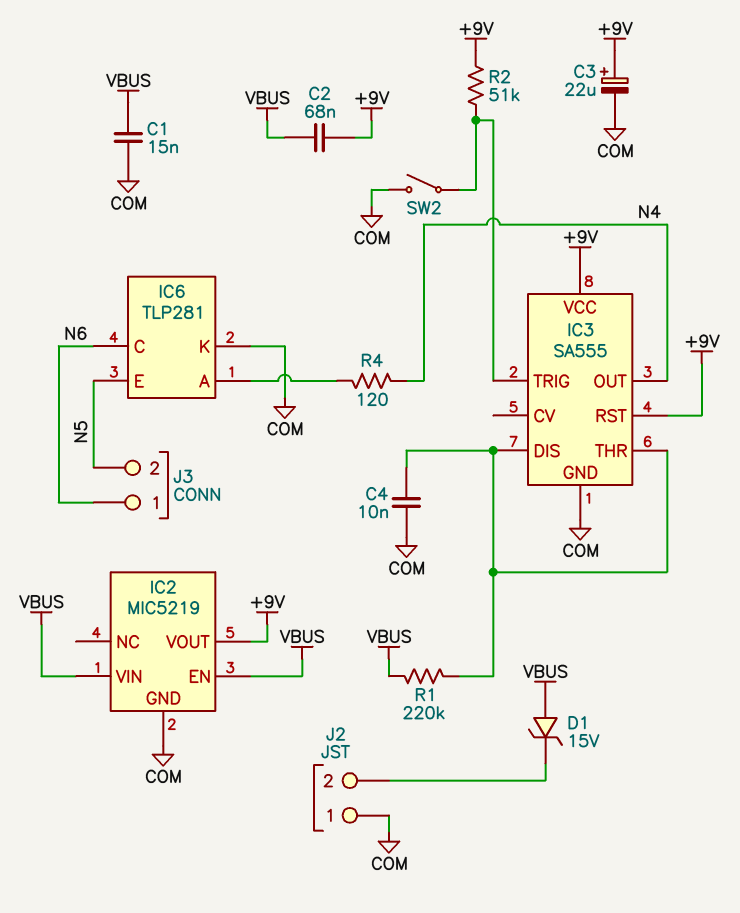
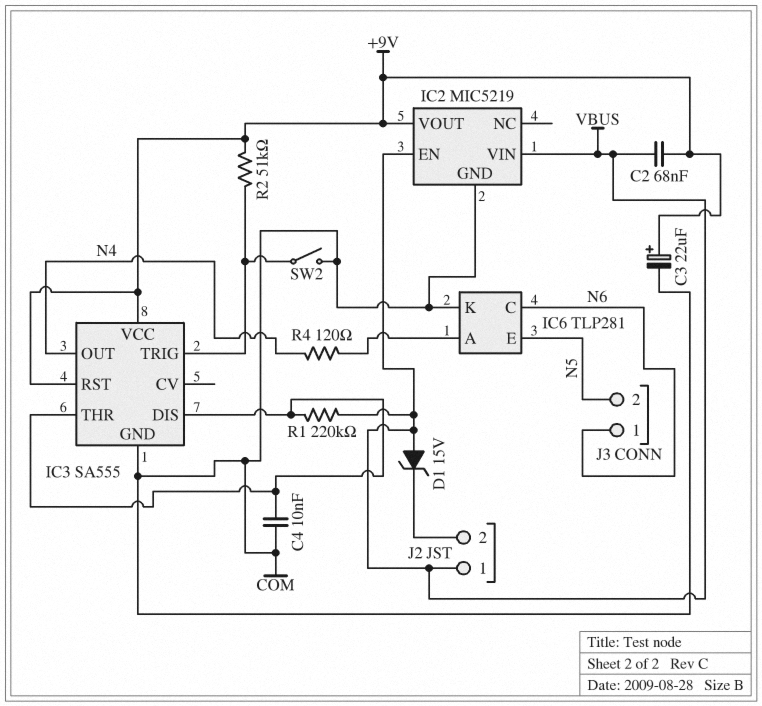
C1: 15nF (COM, VBUS) -> none
J2 pin 1: COM -> VBUS

